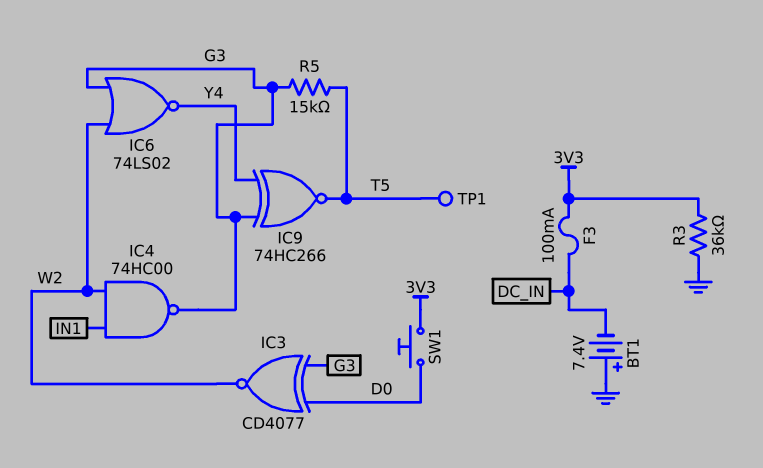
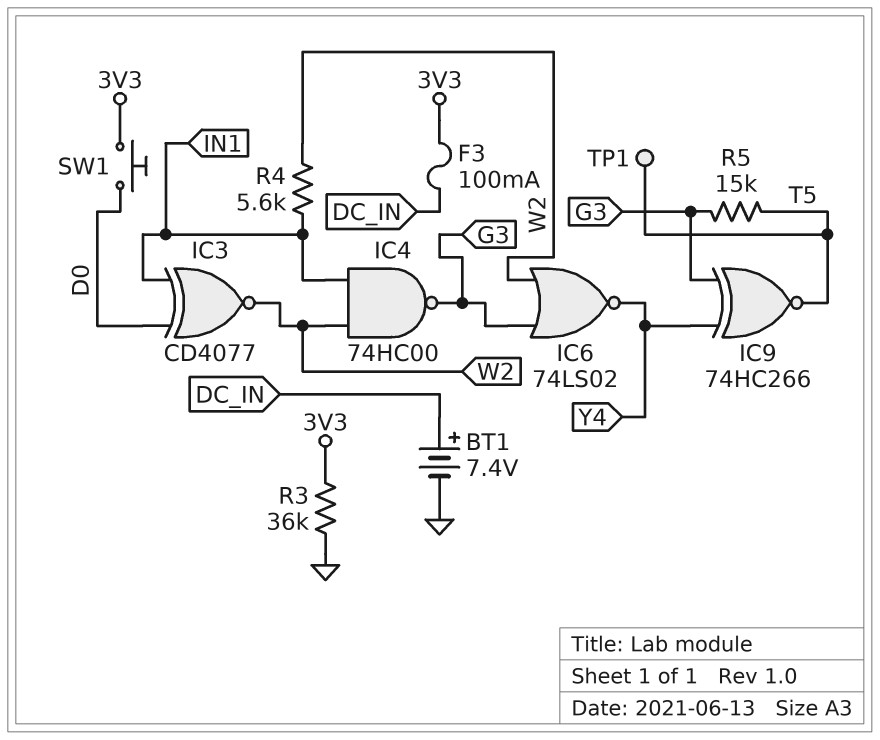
BT1: 7.4V (plus GND, minus DC_IN) -> 7.4V (plus DC_IN, minus GND)
IC3: XNOR CD4077 (in D0, in G3, out W2) -> XNOR CD4077 (in D0, in IN1, out W2)
R4: none -> 5.6k (IN1, W2)

